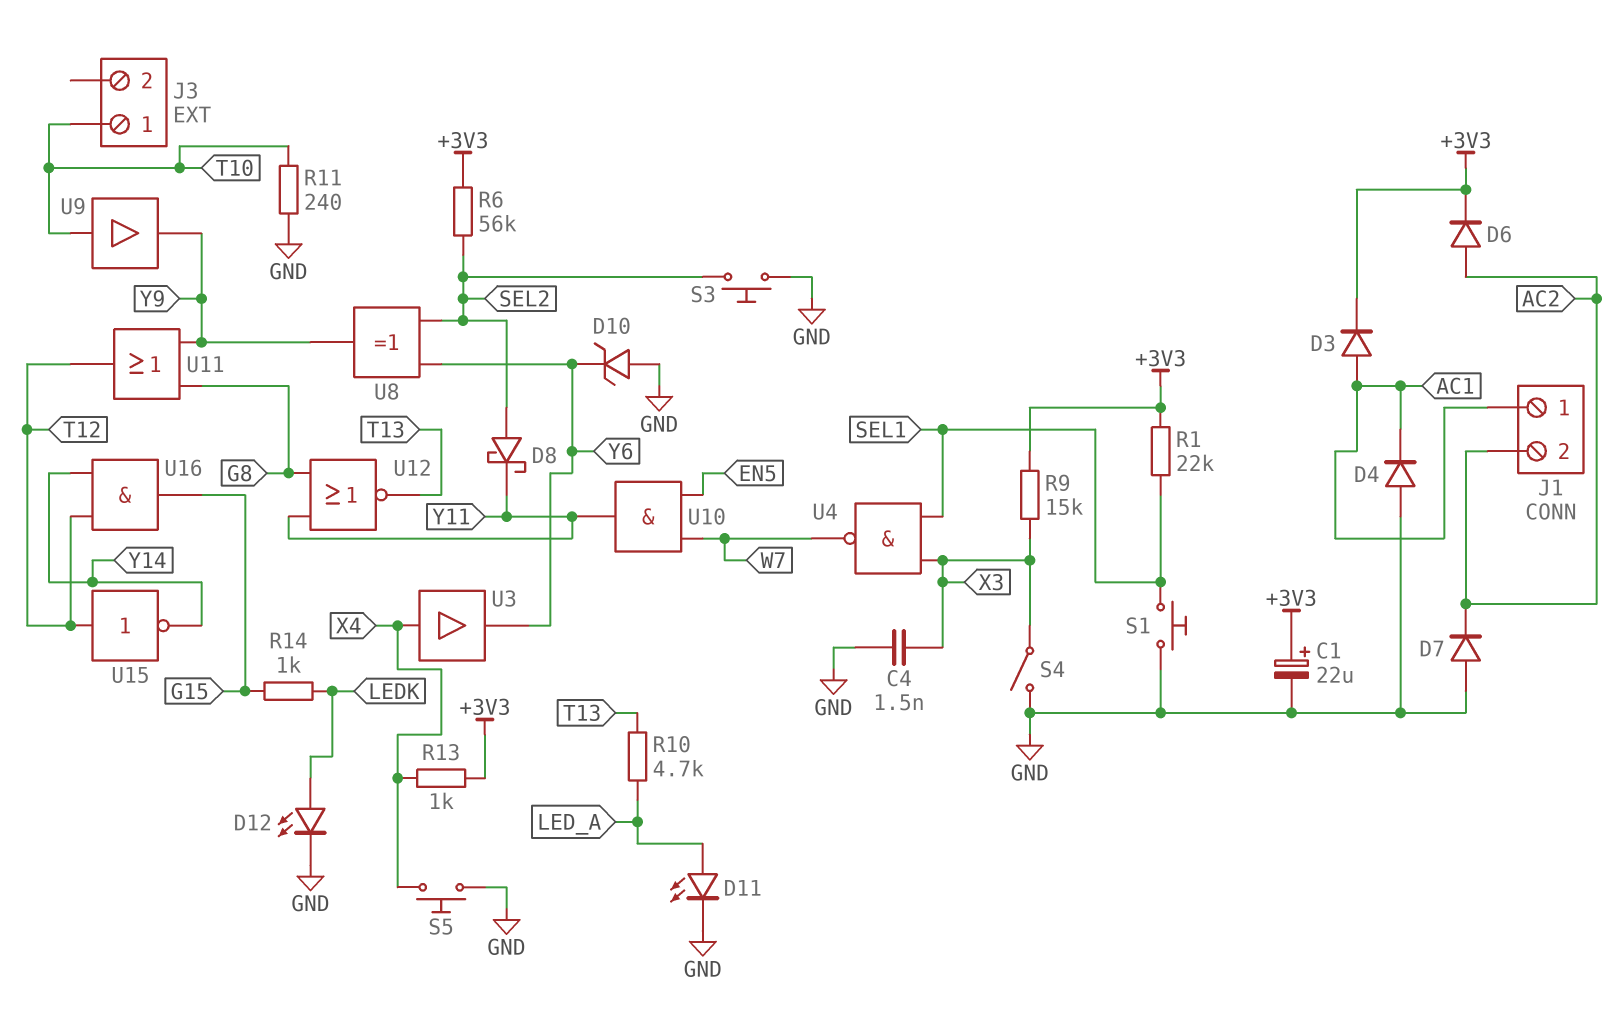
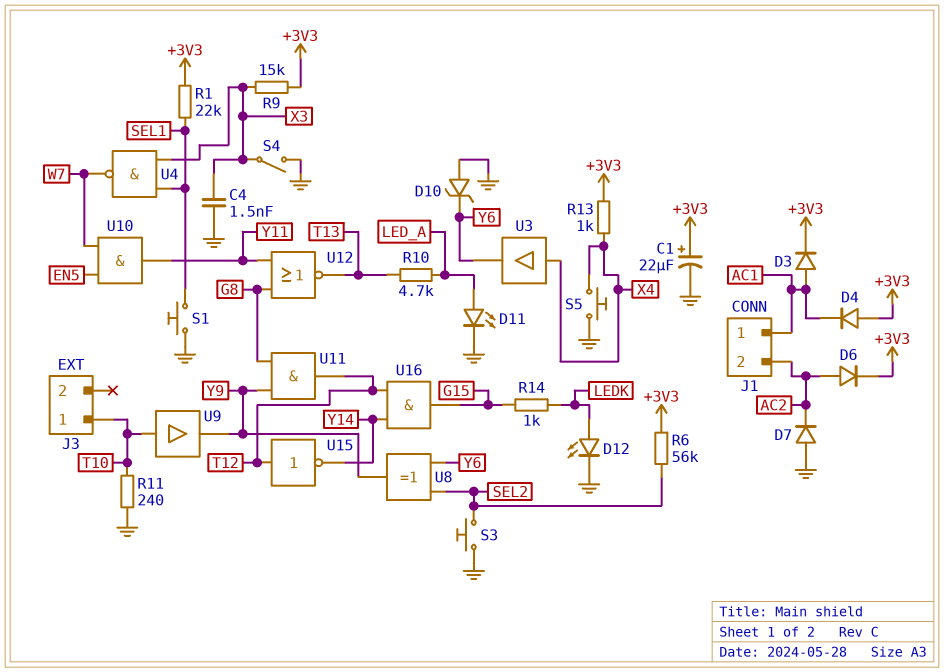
D4: diode (A GND, K AC1) -> diode (A +3V3, K AC1)
D8: schottky (A SEL2, K Y11) -> none
U11: OR (in G8, in Y9, out T12) -> AND (in G8, in Y9, out T12)

